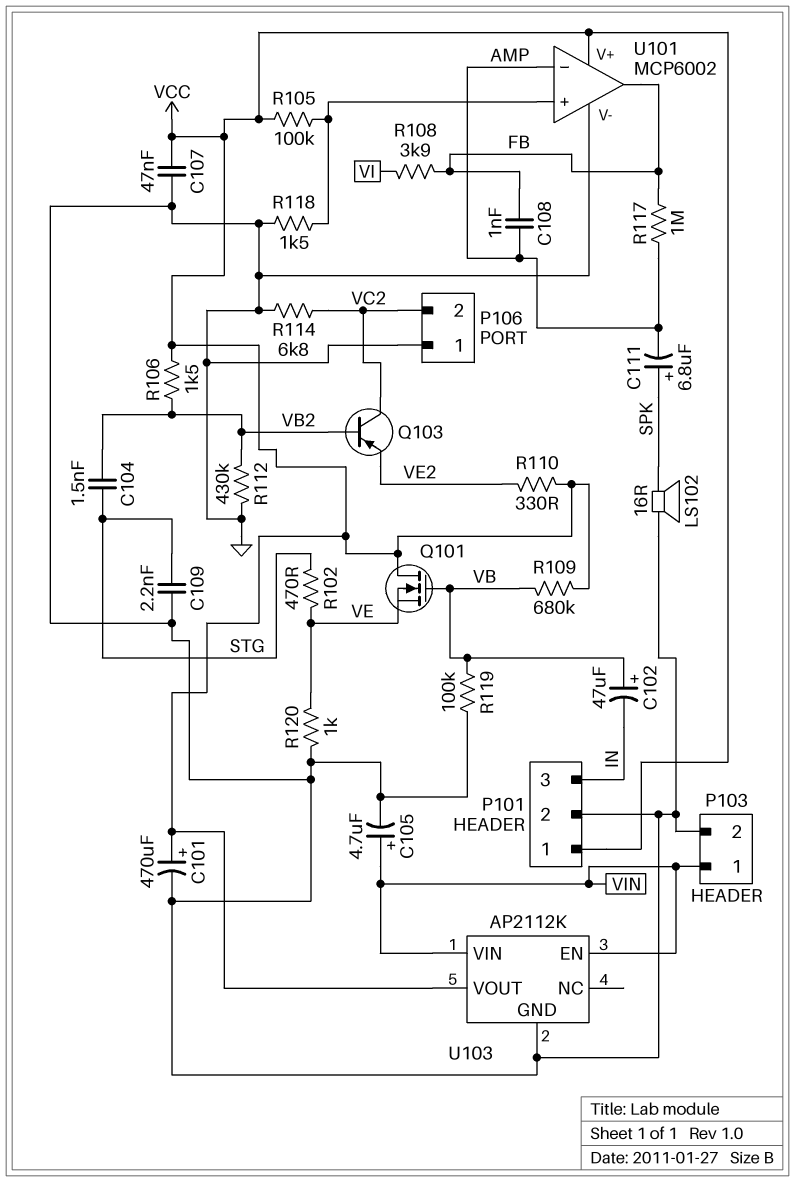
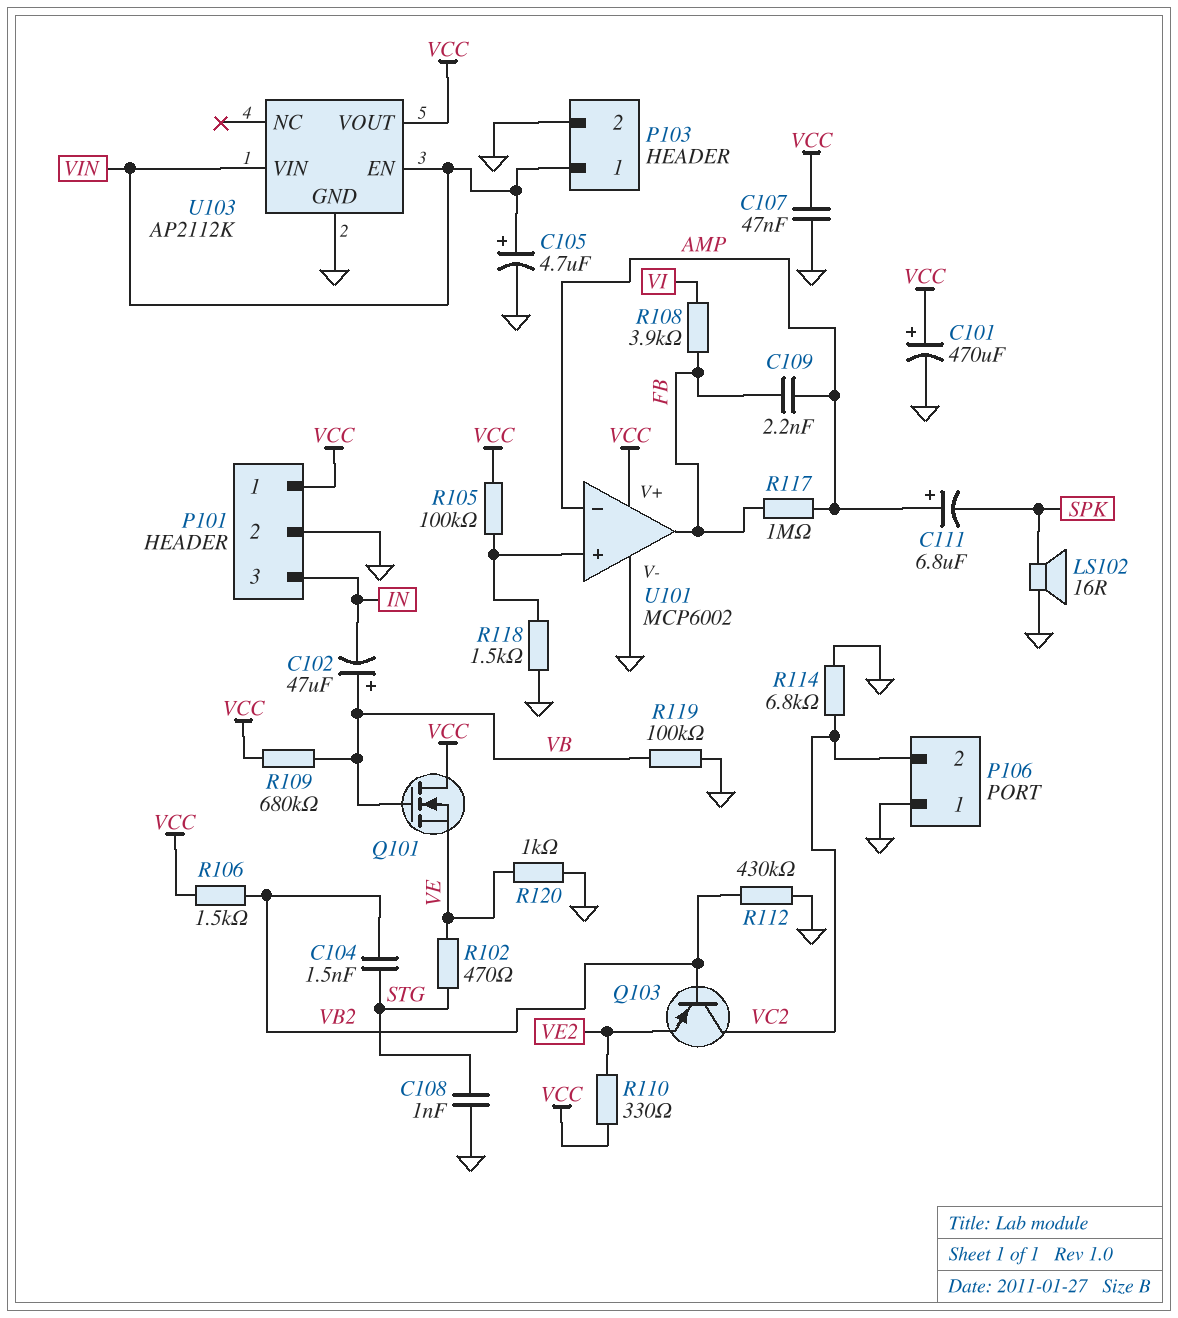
C108: 1nF (AMP, FB) -> 1nF (GND, STG)
C109: 2.2nF (GND, STG) -> 2.2nF (AMP, FB)
C111: 6.8uF (plus SPK, minus AMP) -> 6.8uF (plus AMP, minus SPK)

